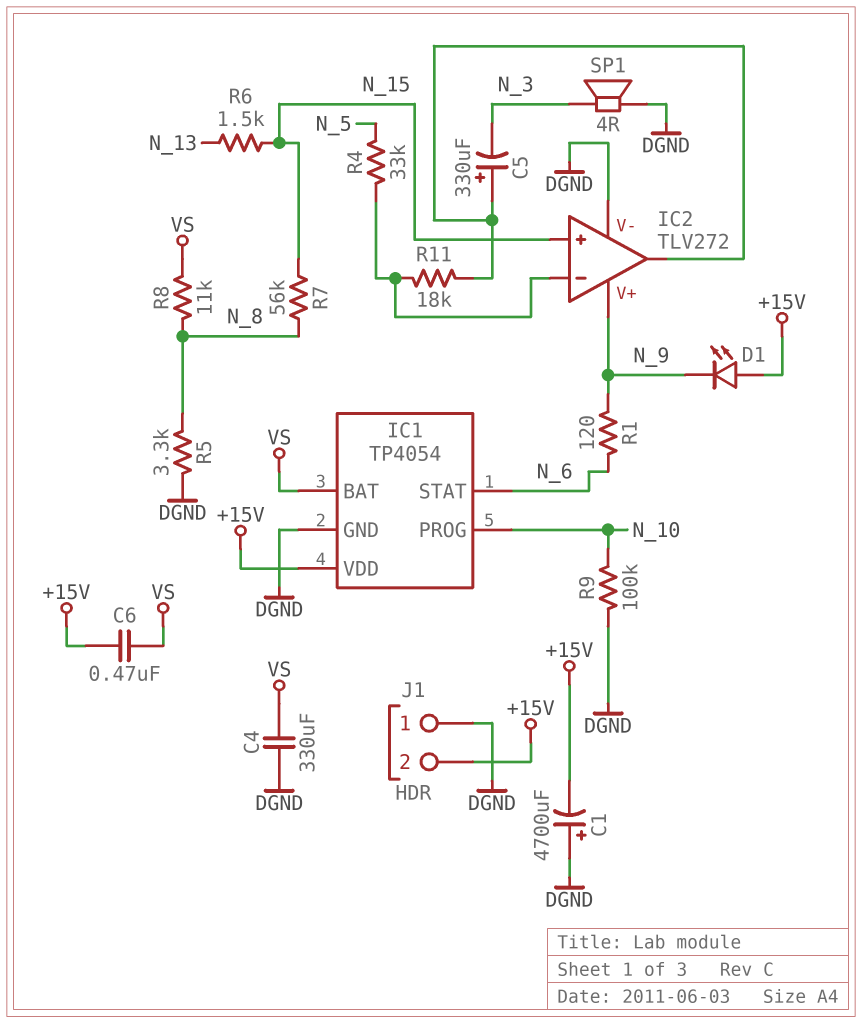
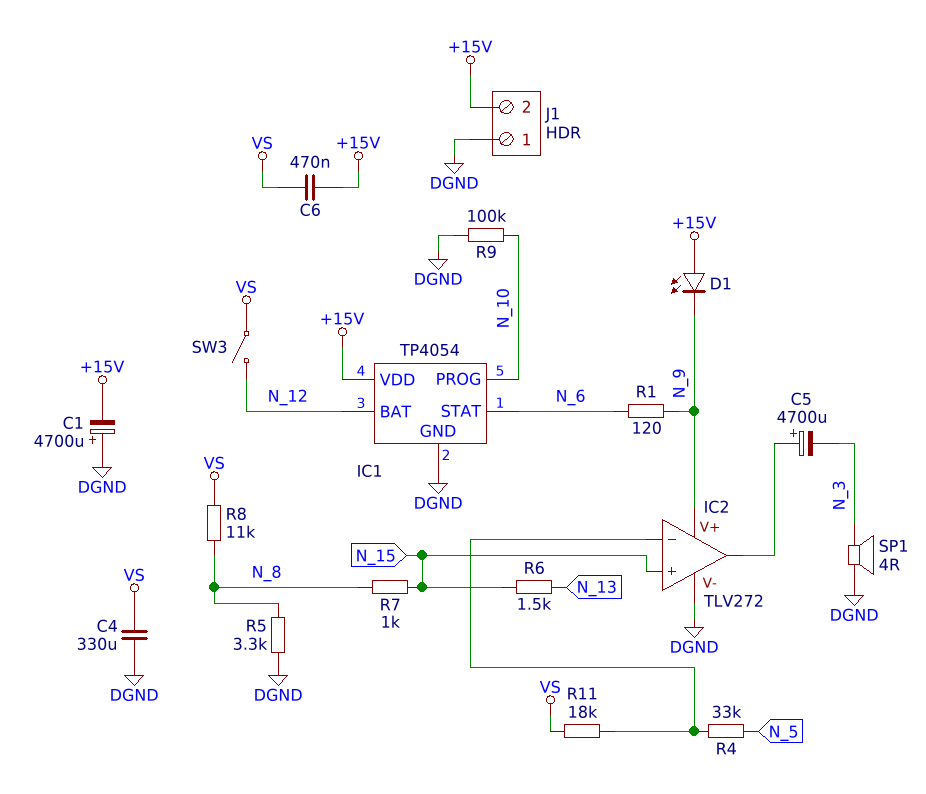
C5: 330uF (plus IC2/out, minus N_3) -> 4700uF (plus IC2/out, minus N_3)
IC1 pin BAT: VS -> N_12
R7: 56k (N_8, N_15) -> 1k (N_8, N_15)
R11: 18k (IC2/in-, IC2/out) -> 18k (IC2/in-, VS)
SW3: none -> switch (N_12, VS)

